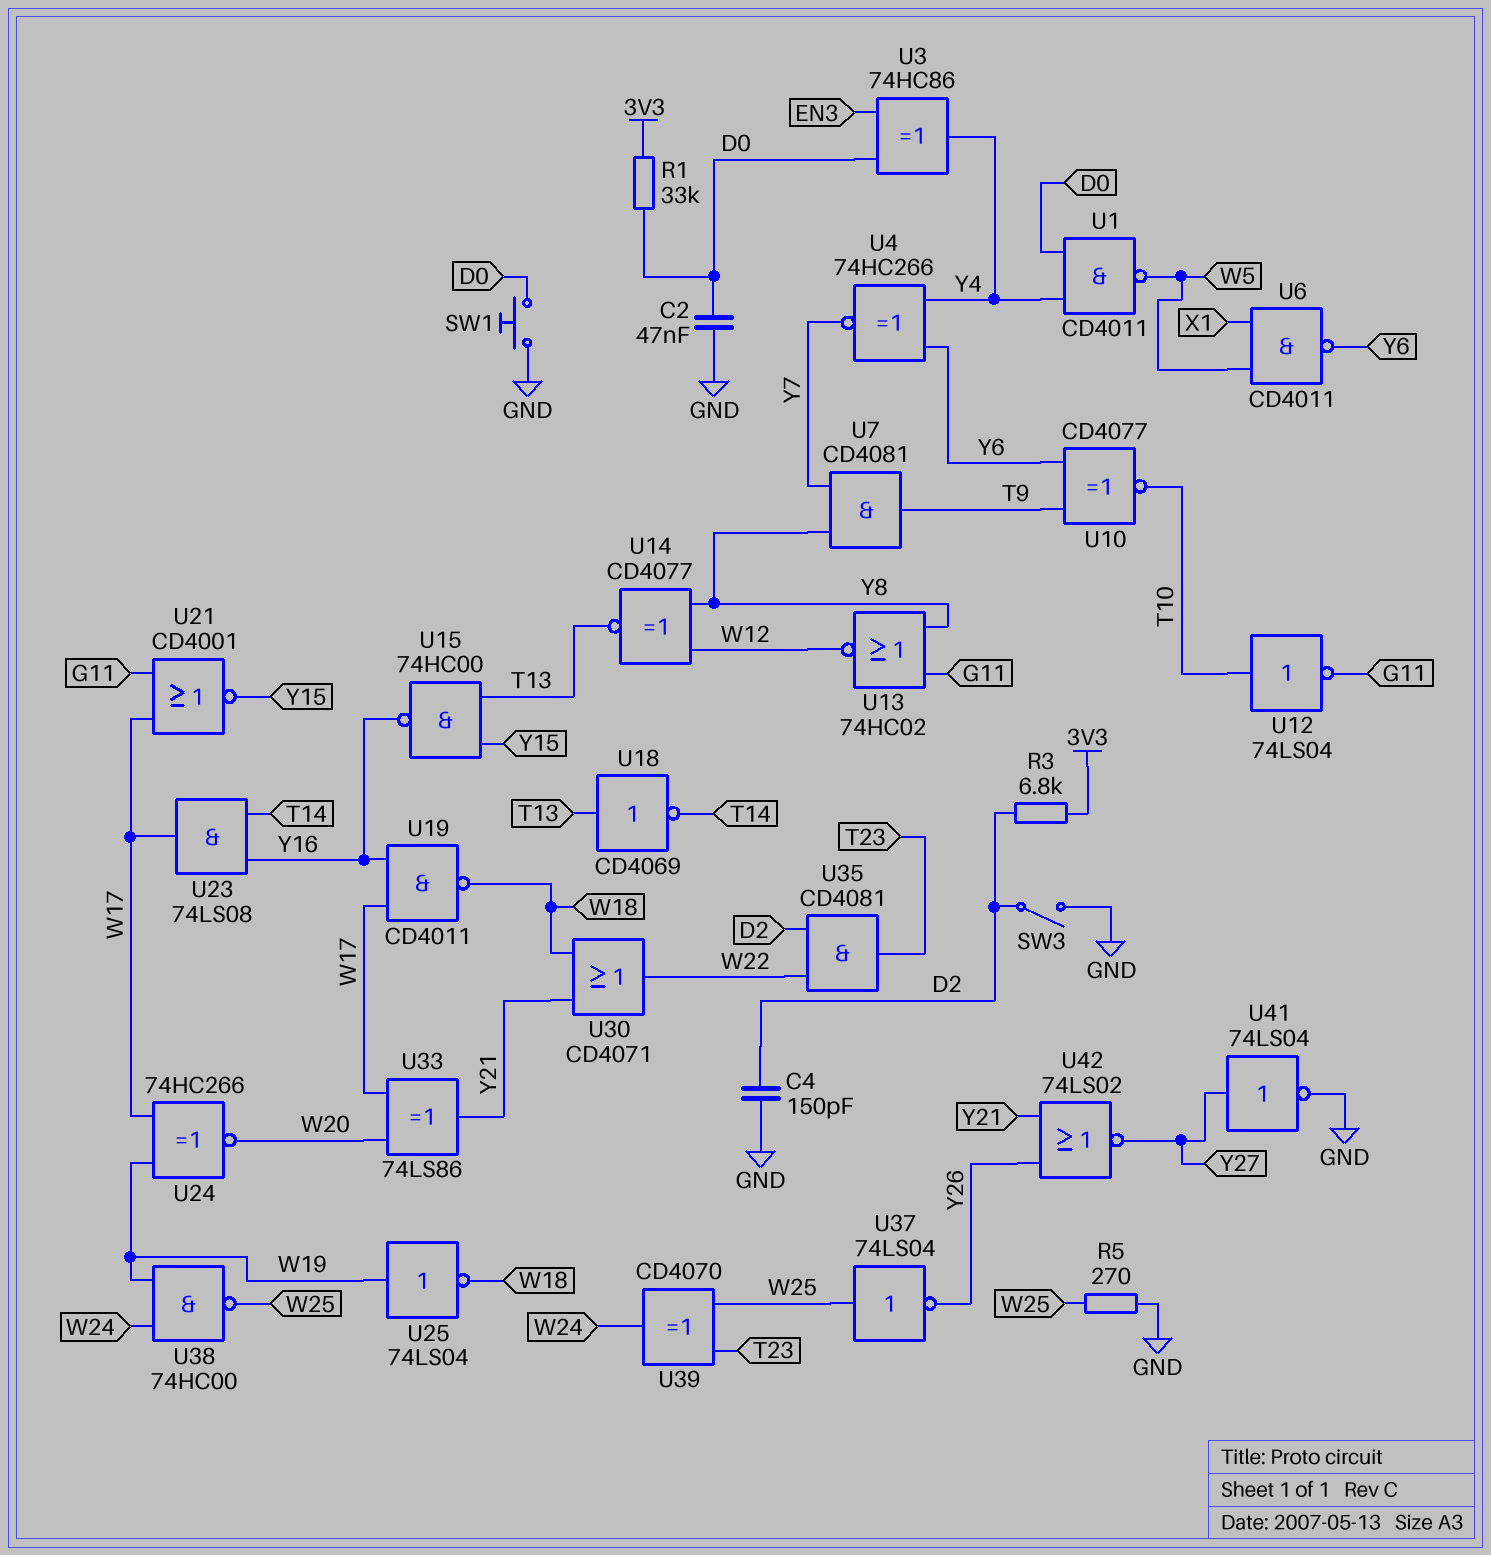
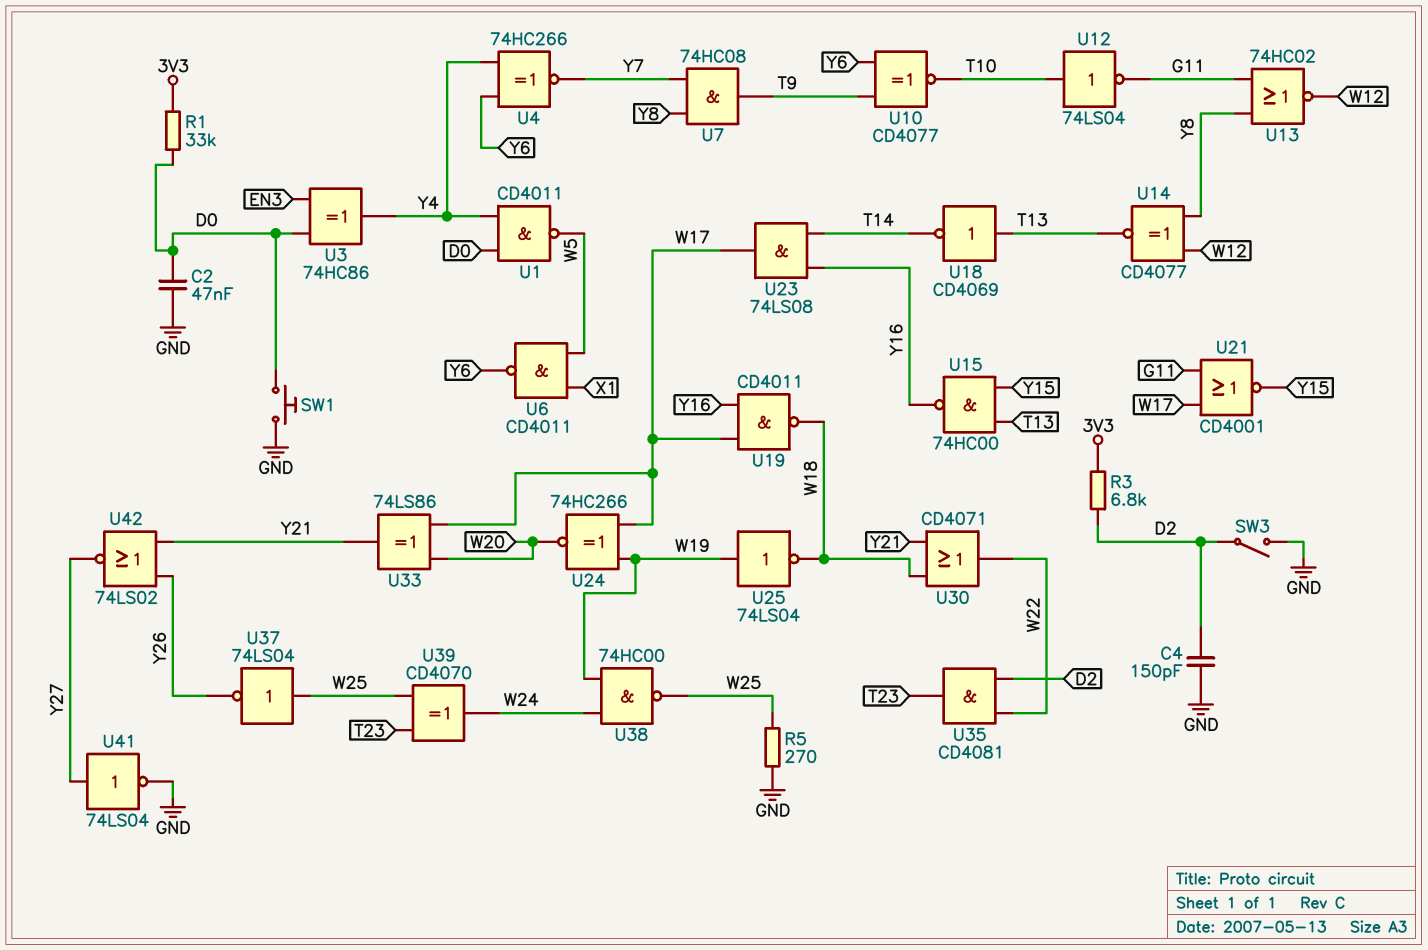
U7: AND CD4081 (in Y7, in Y8, out T9) -> AND 74HC08 (in Y7, in Y8, out T9)

